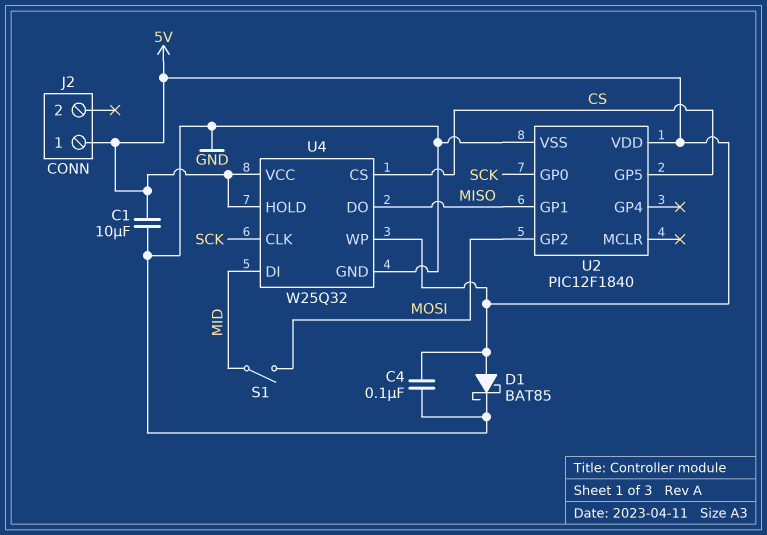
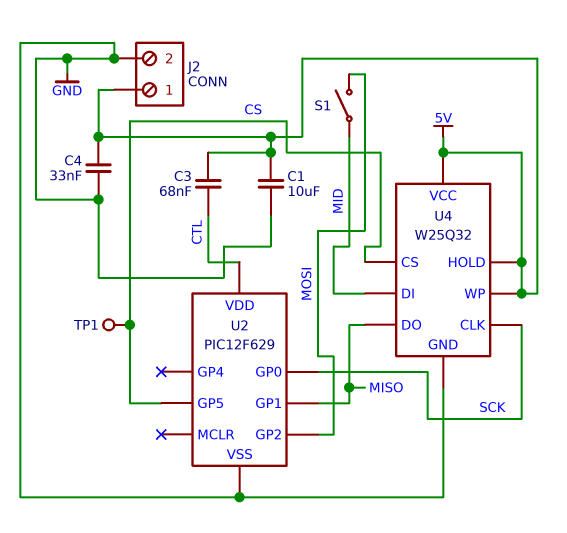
C3: none -> 68nF (5V, CTL)
C4: 100nF (5V, GND) -> 33nF (5V, GND)
D1: schottky BAT85 (A 5V, K GND) -> none
J2 pin 2: none -> GND
TP1: none -> test point (CS)
U2: PIC12F1840 -> PIC12F629
U2 pin VDD: 5V -> CTL

